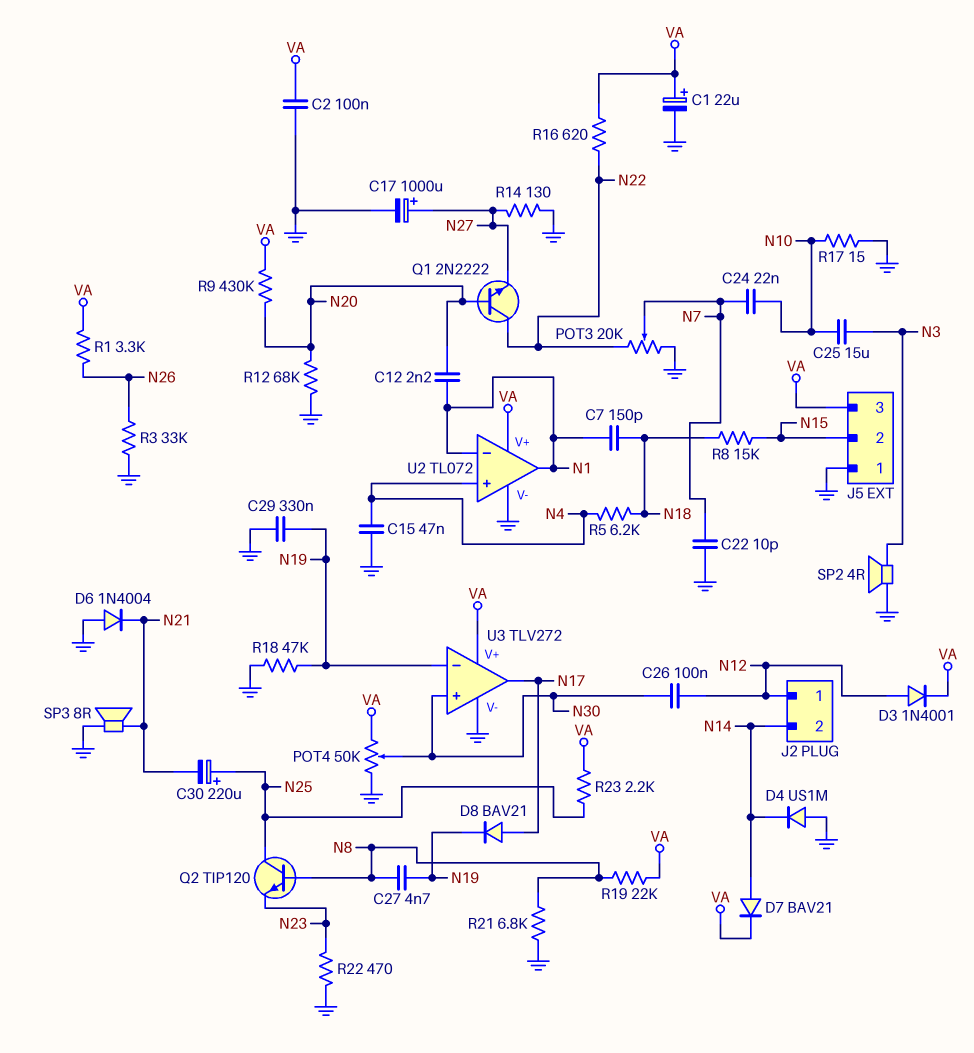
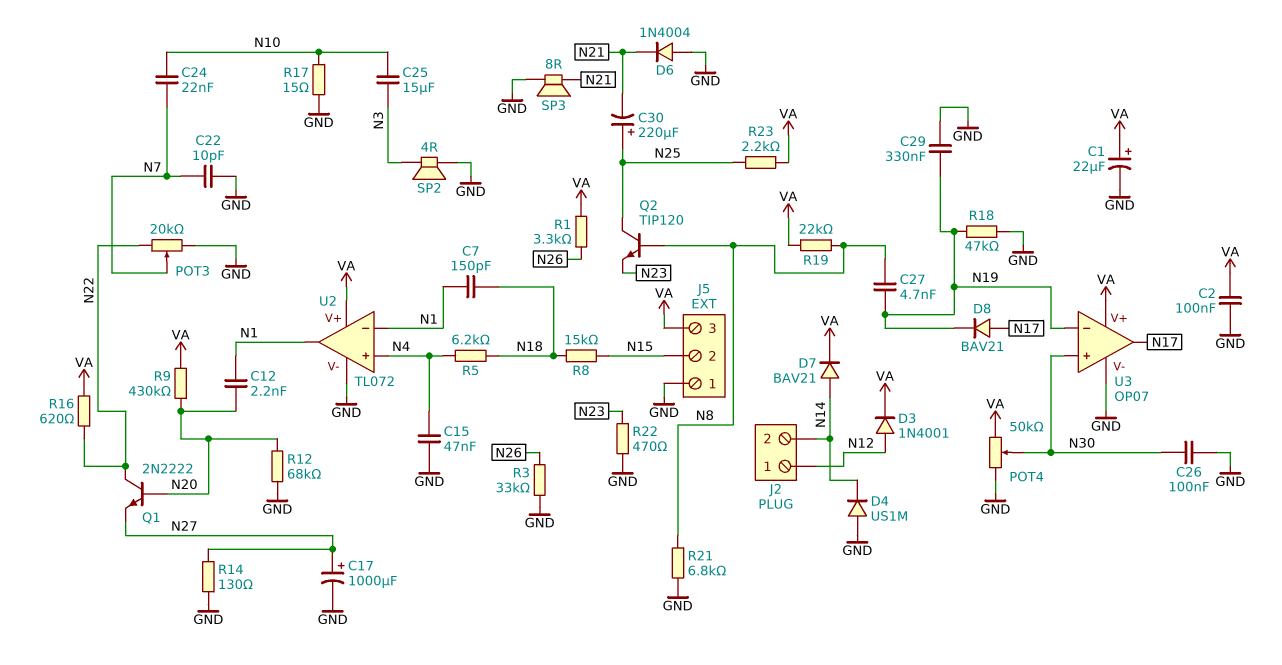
C26: 100nF (N12, N30) -> 100nF (GND, N30)
U3: TLV272 -> OP07

